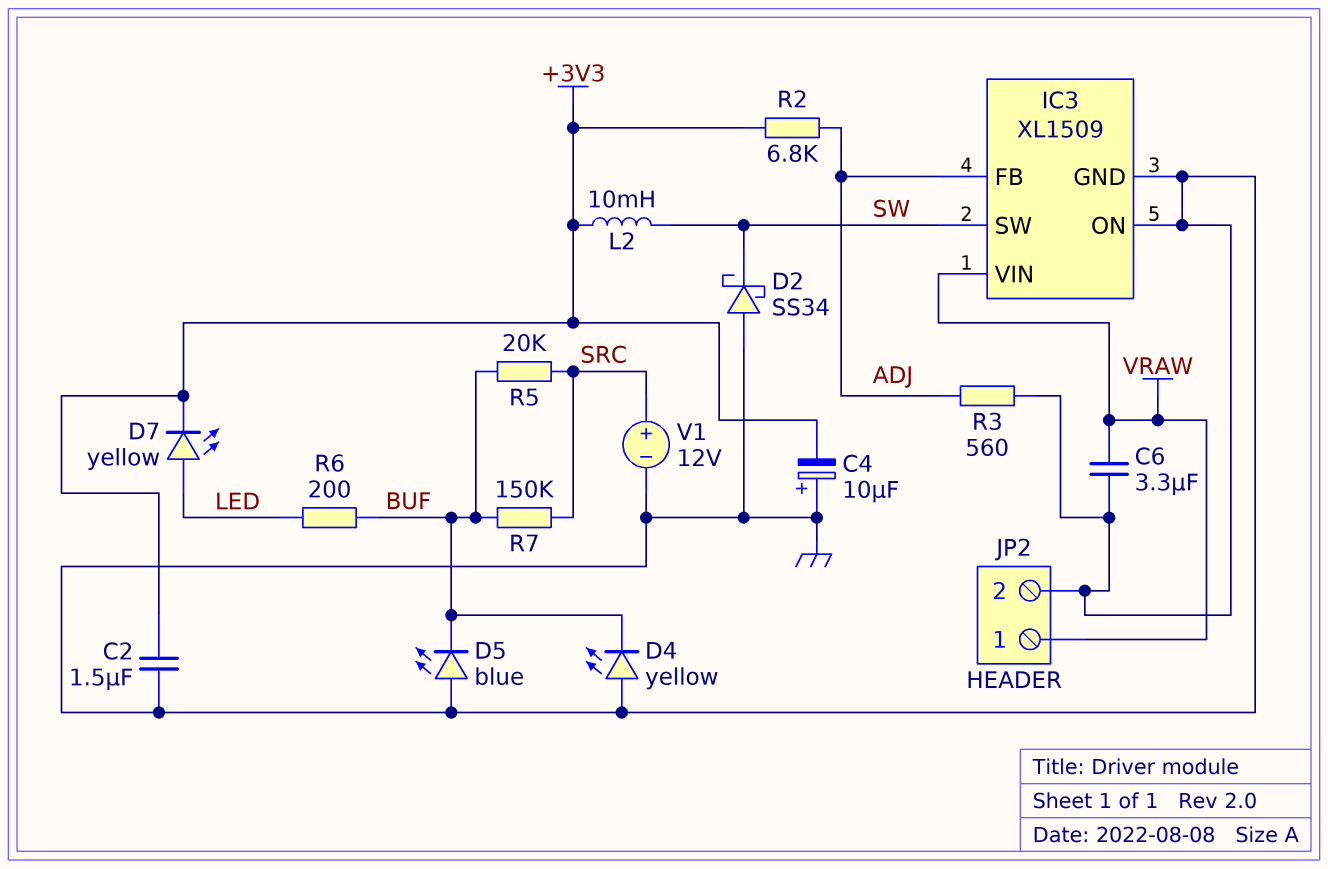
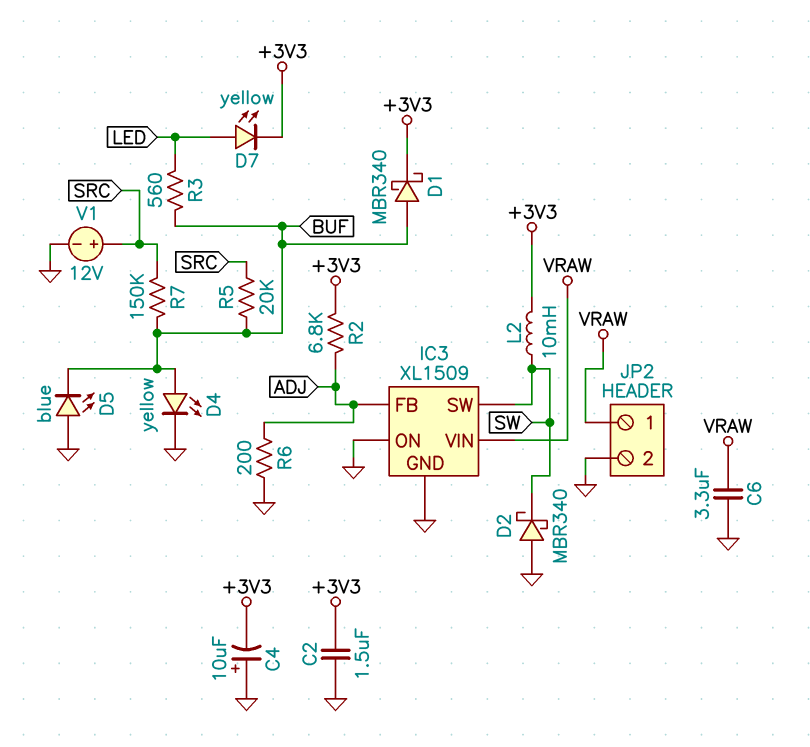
D1: none -> schottky MBR340 (A BUF, K +3V3)
D2: schottky SS34 (A GND, K SW) -> schottky MBR340 (A GND, K SW)
D4: LED yellow (A GND, K BUF) -> LED yellow (A BUF, K GND)
R3: 560 (ADJ, GND) -> 560 (BUF, LED)
R6: 200 (BUF, LED) -> 200 (ADJ, GND)

